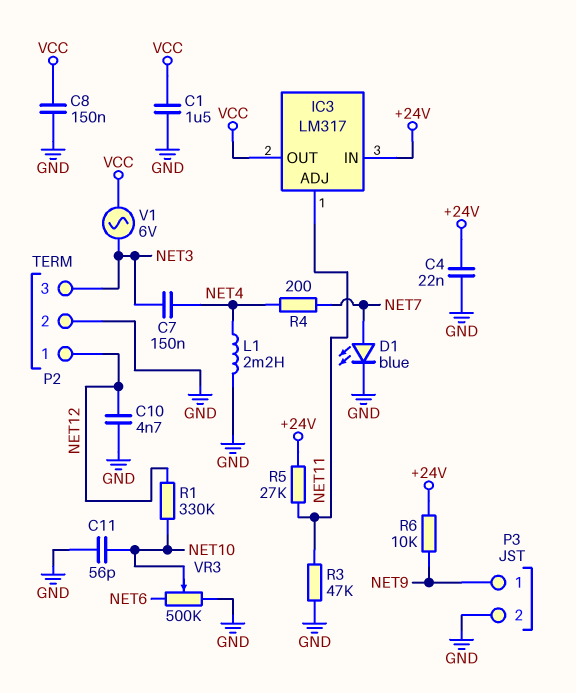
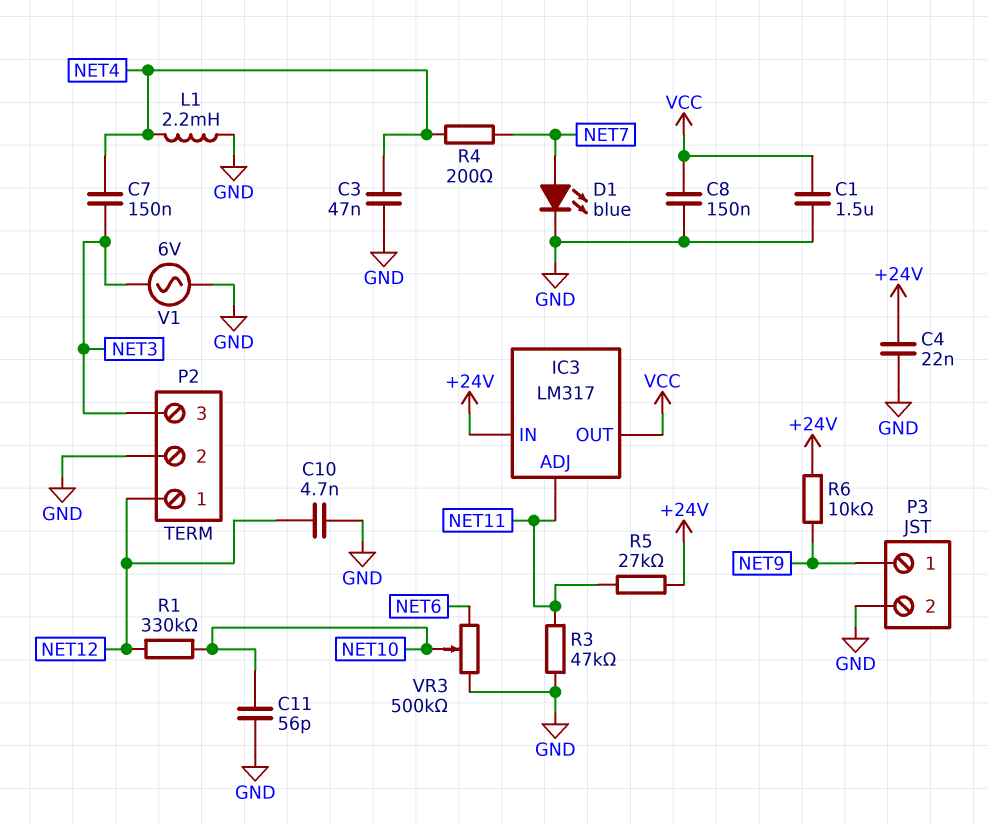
C3: none -> 47nF (GND, NET4)
V1: AC 6V (NET3, VCC) -> AC 6V (GND, NET3)

